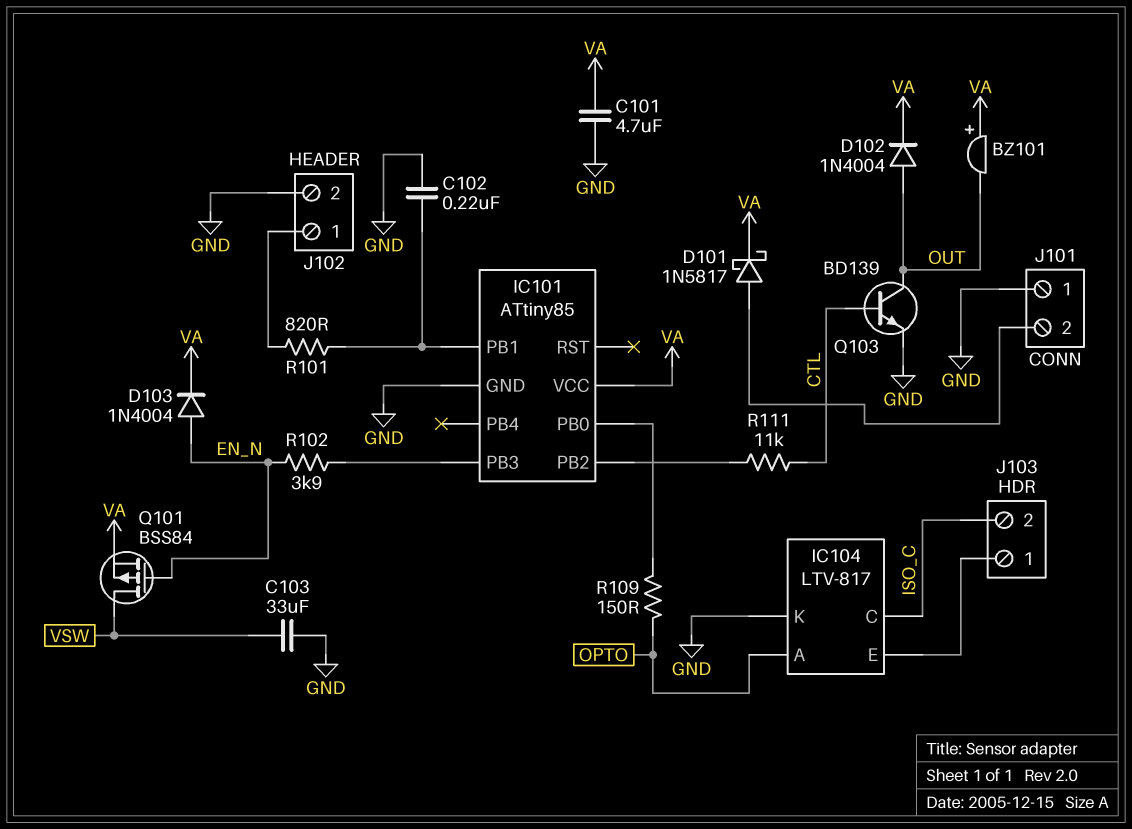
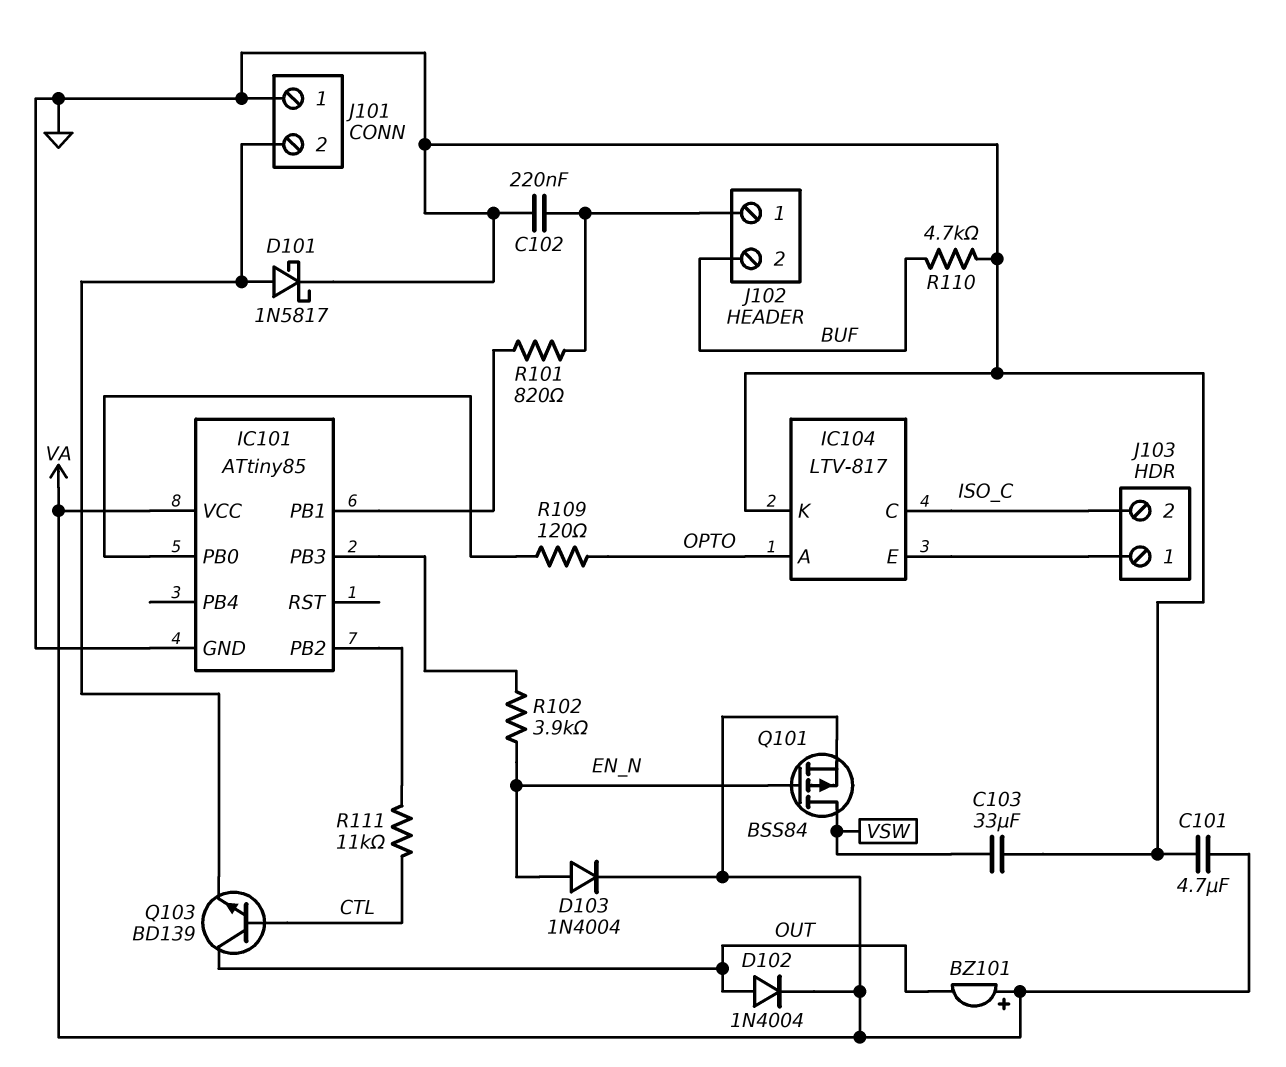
C102: 220nF (GND, IC101/PB1) -> 220nF (GND, J102/1)
D101: schottky 1N5817 (A J101/2, K VA) -> schottky 1N5817 (A J101/2, K GND)
J102 pin 2: GND -> BUF
Q103: NPN BD139 (B CTL, C OUT, E GND) -> NPN BD139 (B CTL, C OUT, E J101/2)
R109: 150 (IC101/PB0, OPTO) -> 120 (IC101/PB0, OPTO)
R110: none -> 4.7k (BUF, GND)

